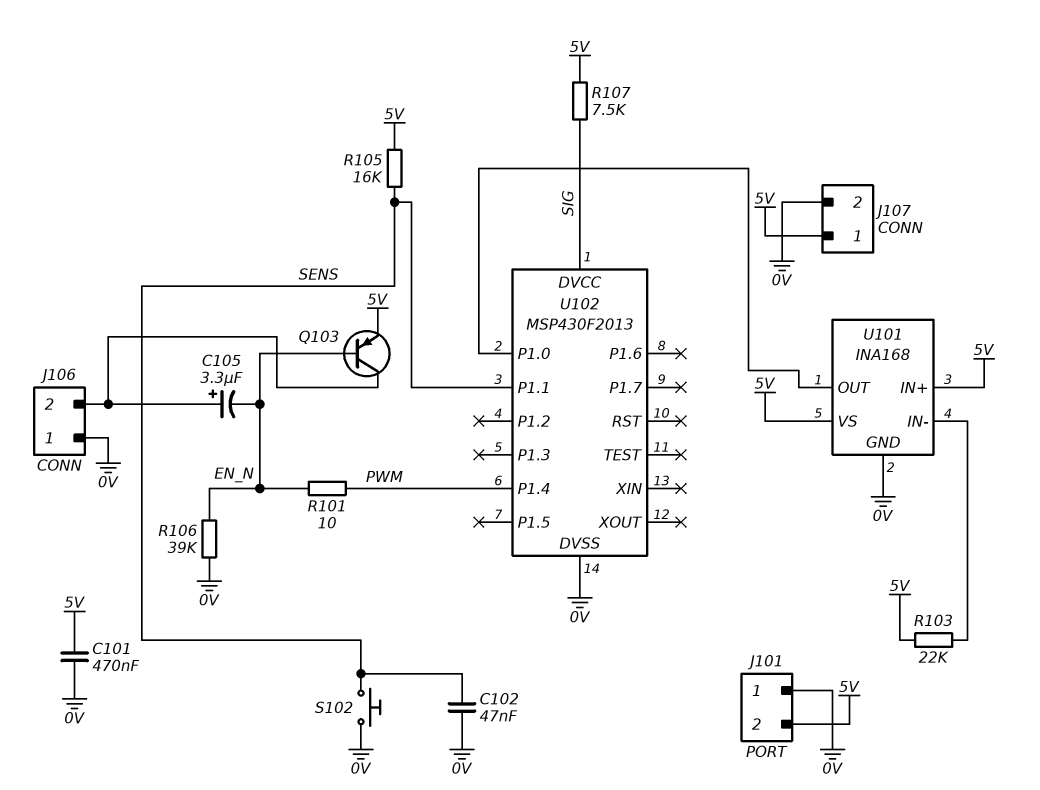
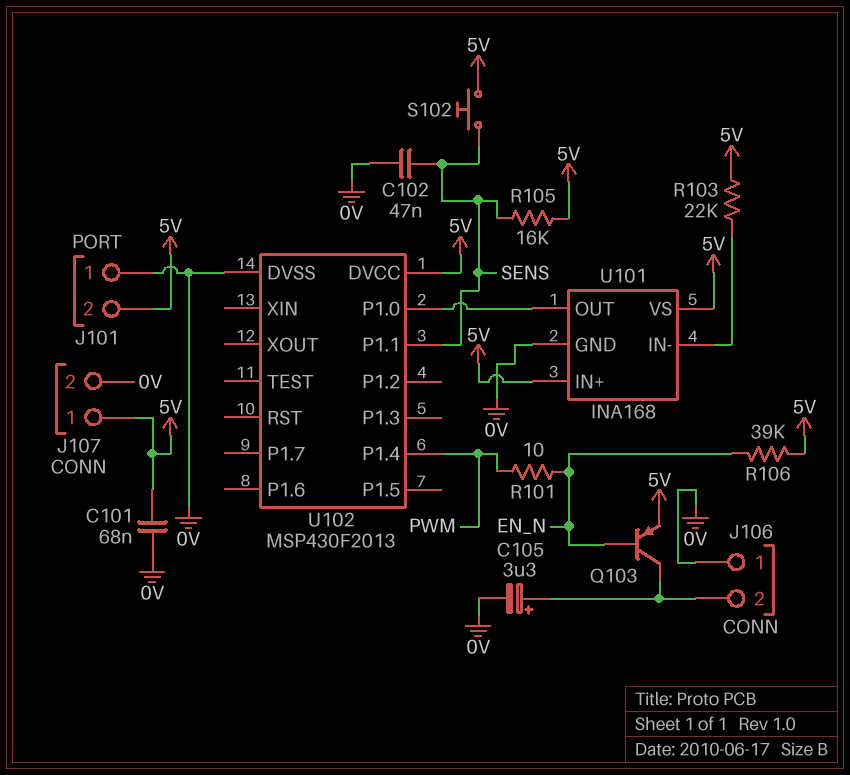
C101: 470nF (0V, 5V) -> 68nF (0V, 5V)
C105: 3.3uF (plus J106/2, minus EN_N) -> 3.3uF (plus J106/2, minus 0V)
R106: 39k (0V, EN_N) -> 39k (5V, EN_N)
R107: 7.5k (5V, SIG) -> none
S102: button (0V, SENS) -> button (5V, SENS)
U102 pin DVCC: SIG -> 5V

